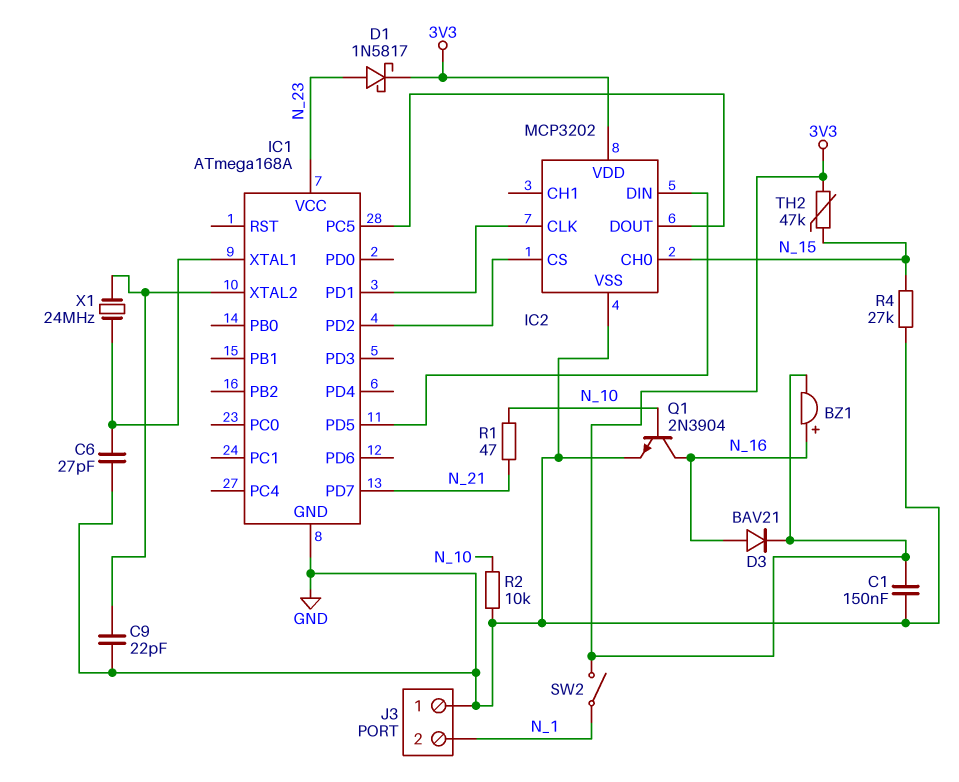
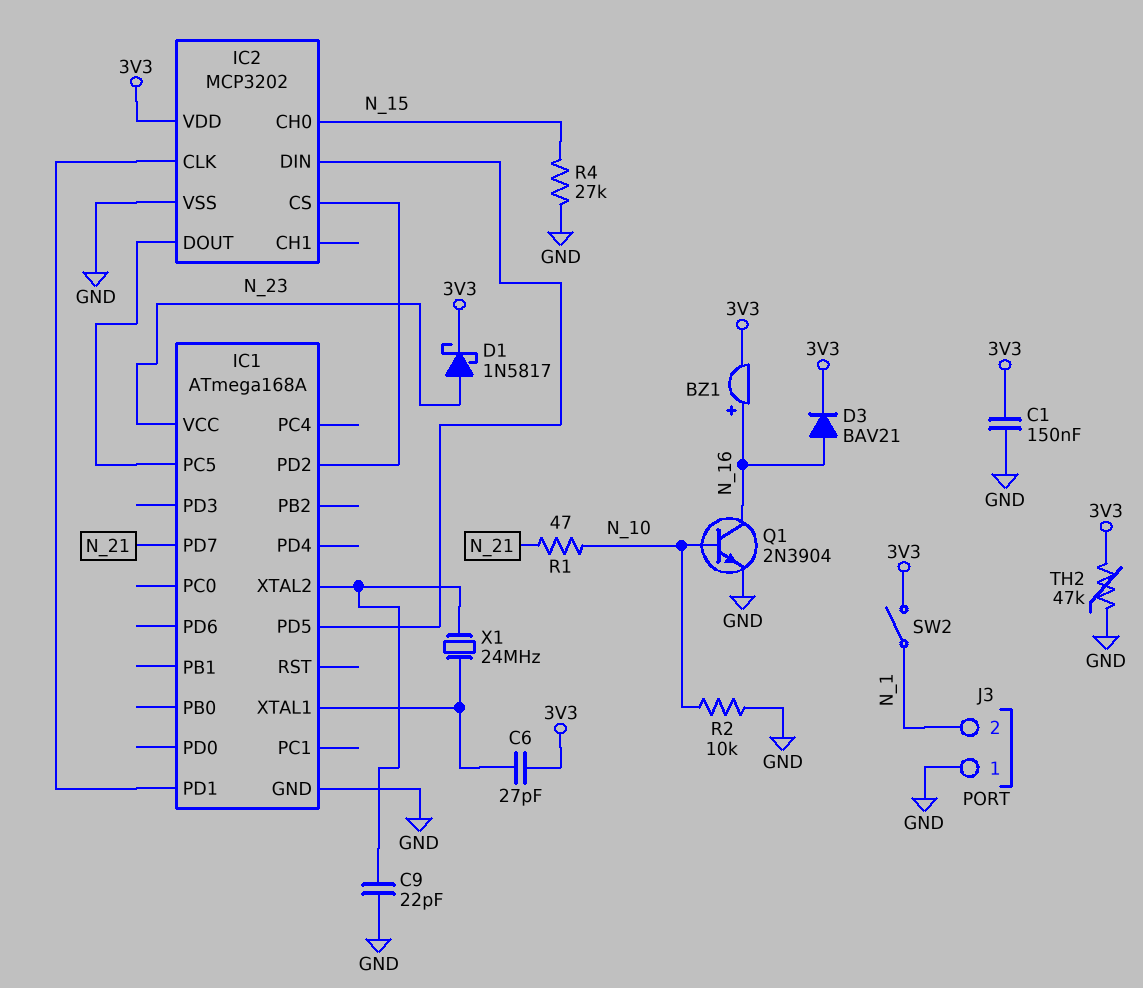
C6: 27pF (GND, IC1/XTAL1) -> 27pF (3V3, IC1/XTAL1)
TH2: 47k (3V3, N_15) -> 47k (3V3, GND)

